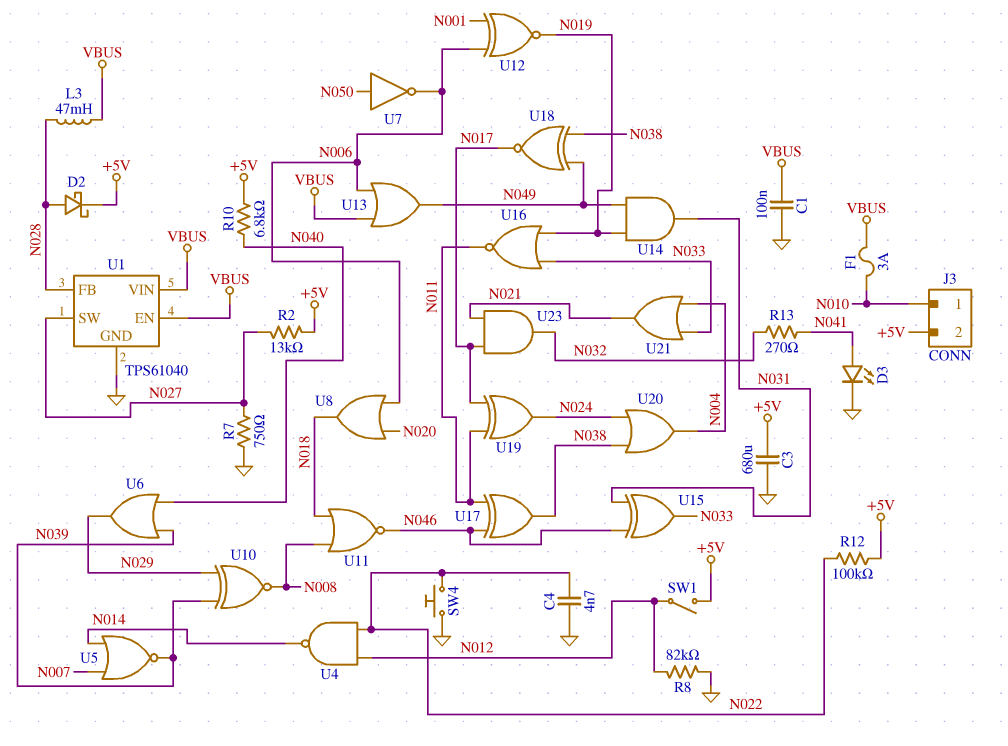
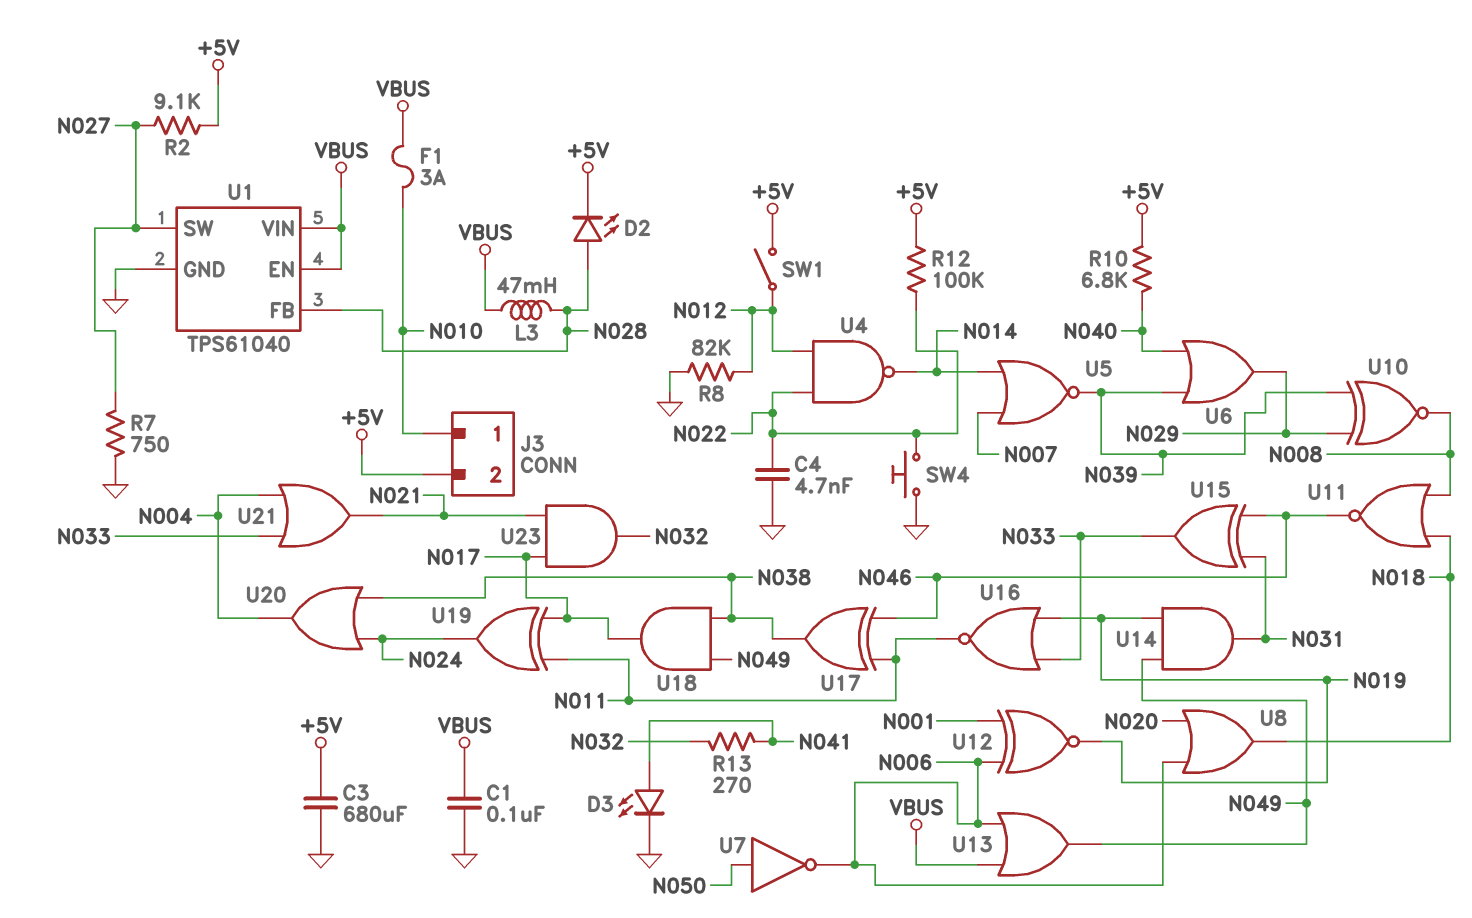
D2: schottky (A N028, K +5V) -> LED (A N028, K +5V)
R2: 13k (+5V, N027) -> 9.1k (+5V, N027)
U18: XNOR (in N038, in N049, out N017) -> AND (in N038, in N049, out N017)

